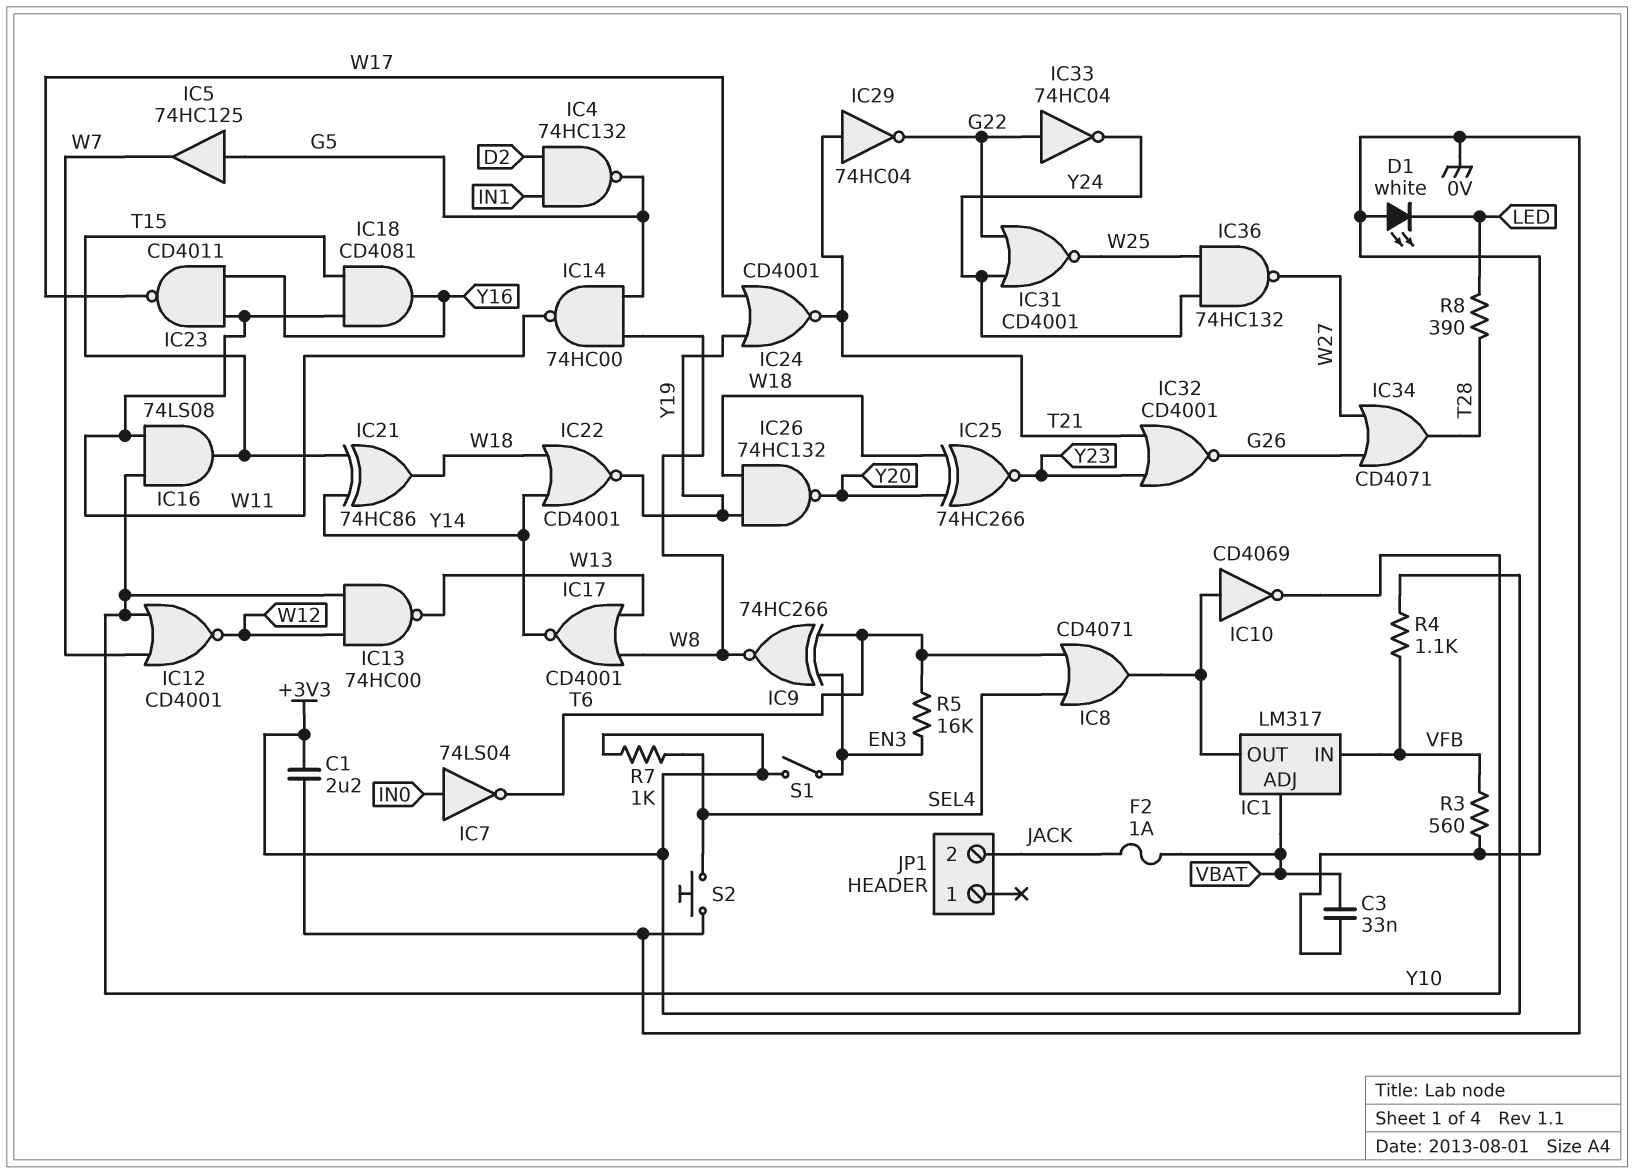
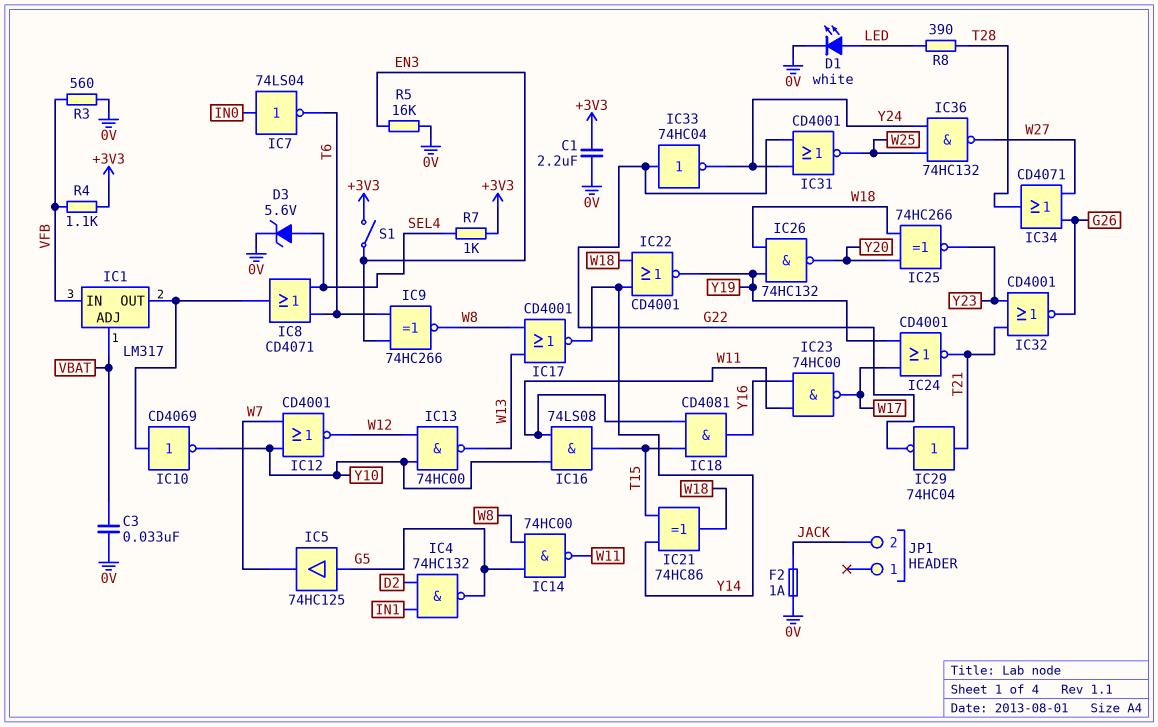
D1: LED white (A 0V, K LED) -> LED white (A LED, K 0V)
D3: none -> zener 5.6V (A SEL4, K 0V)
F2: 1A (JACK, VBAT) -> 1A (0V, JACK)
IC23: NAND CD4011 (in W11, in Y16, out W17) -> NAND 74HC00 (in W11, in Y16, out W17)
R5: 16k (EN3, T6) -> 16k (0V, EN3)
S2: button (0V, SEL4) -> none

